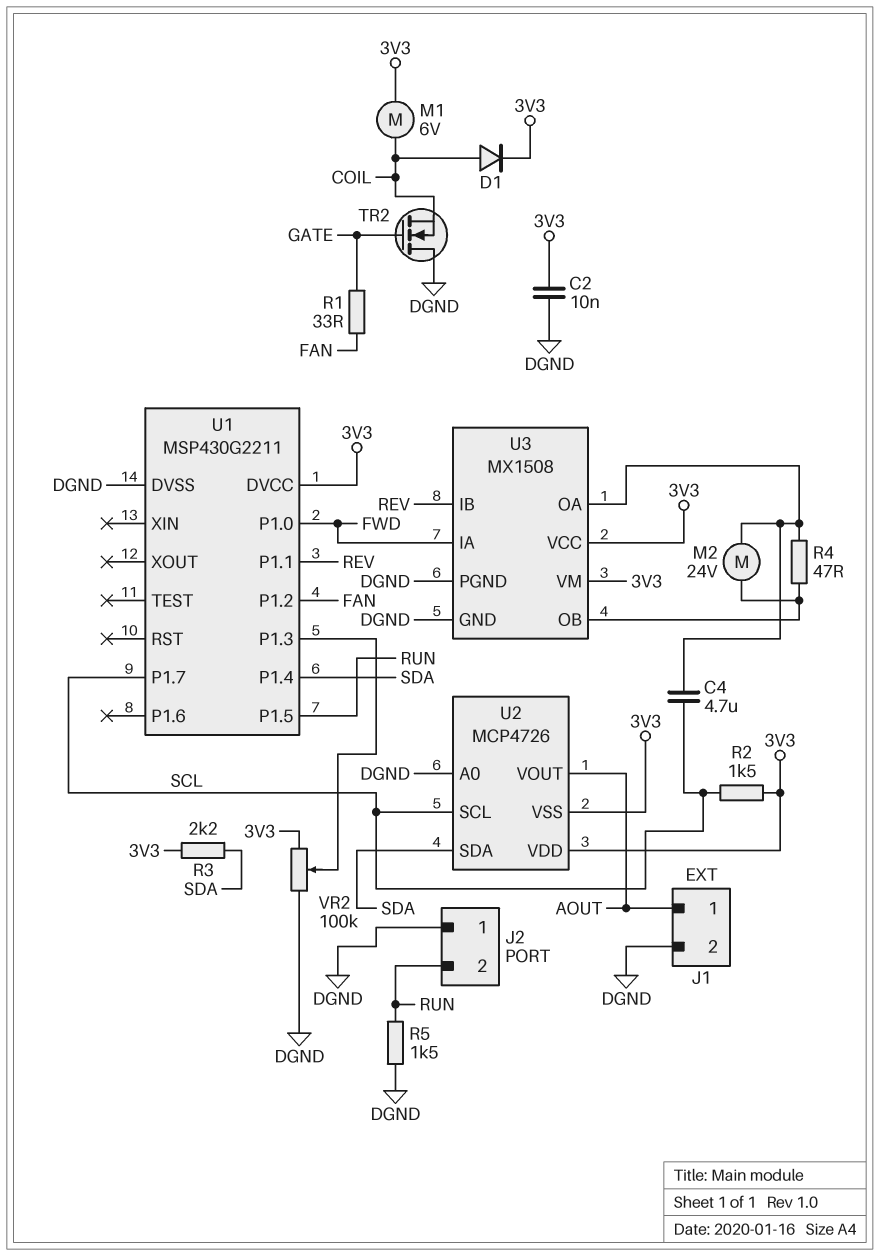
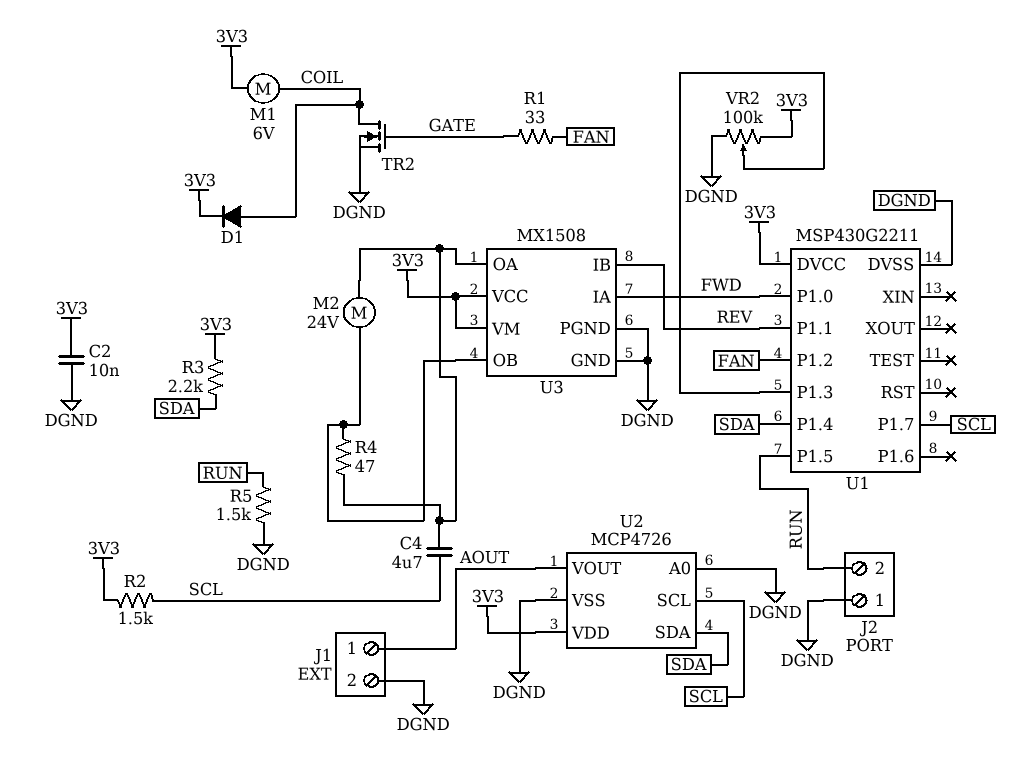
TR2: NMOS (G GATE, D DGND, S COIL) -> NMOS (G GATE, D COIL, S DGND)
U2 pin VSS: 3V3 -> DGND

